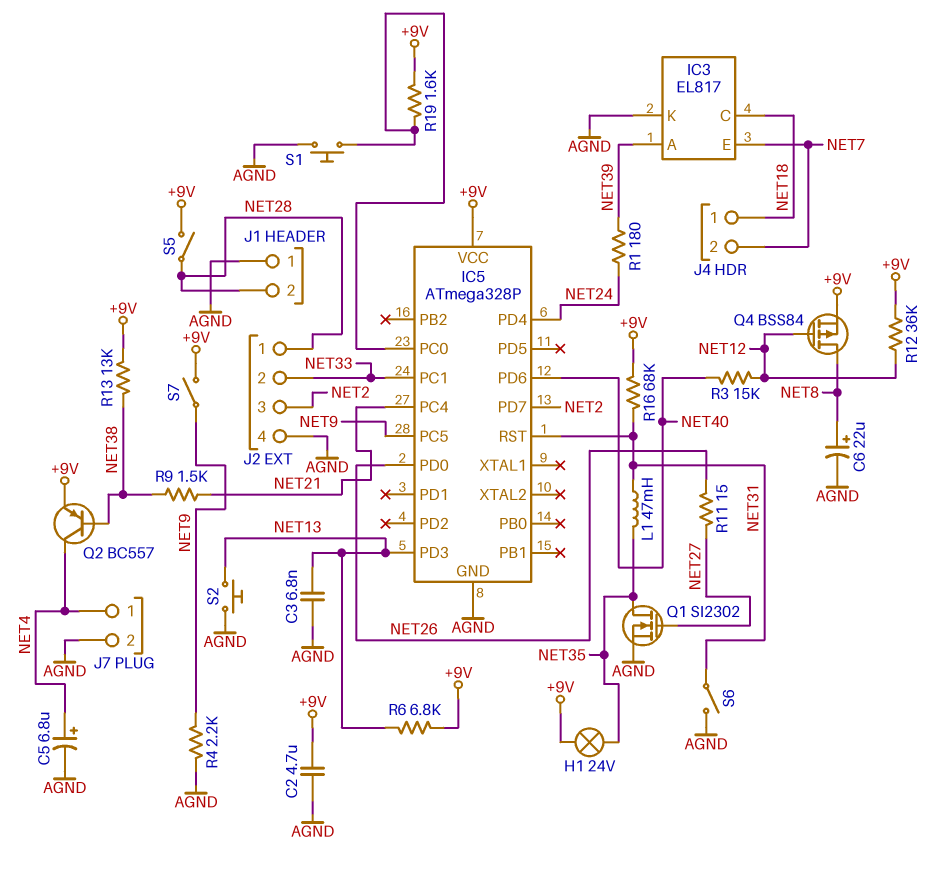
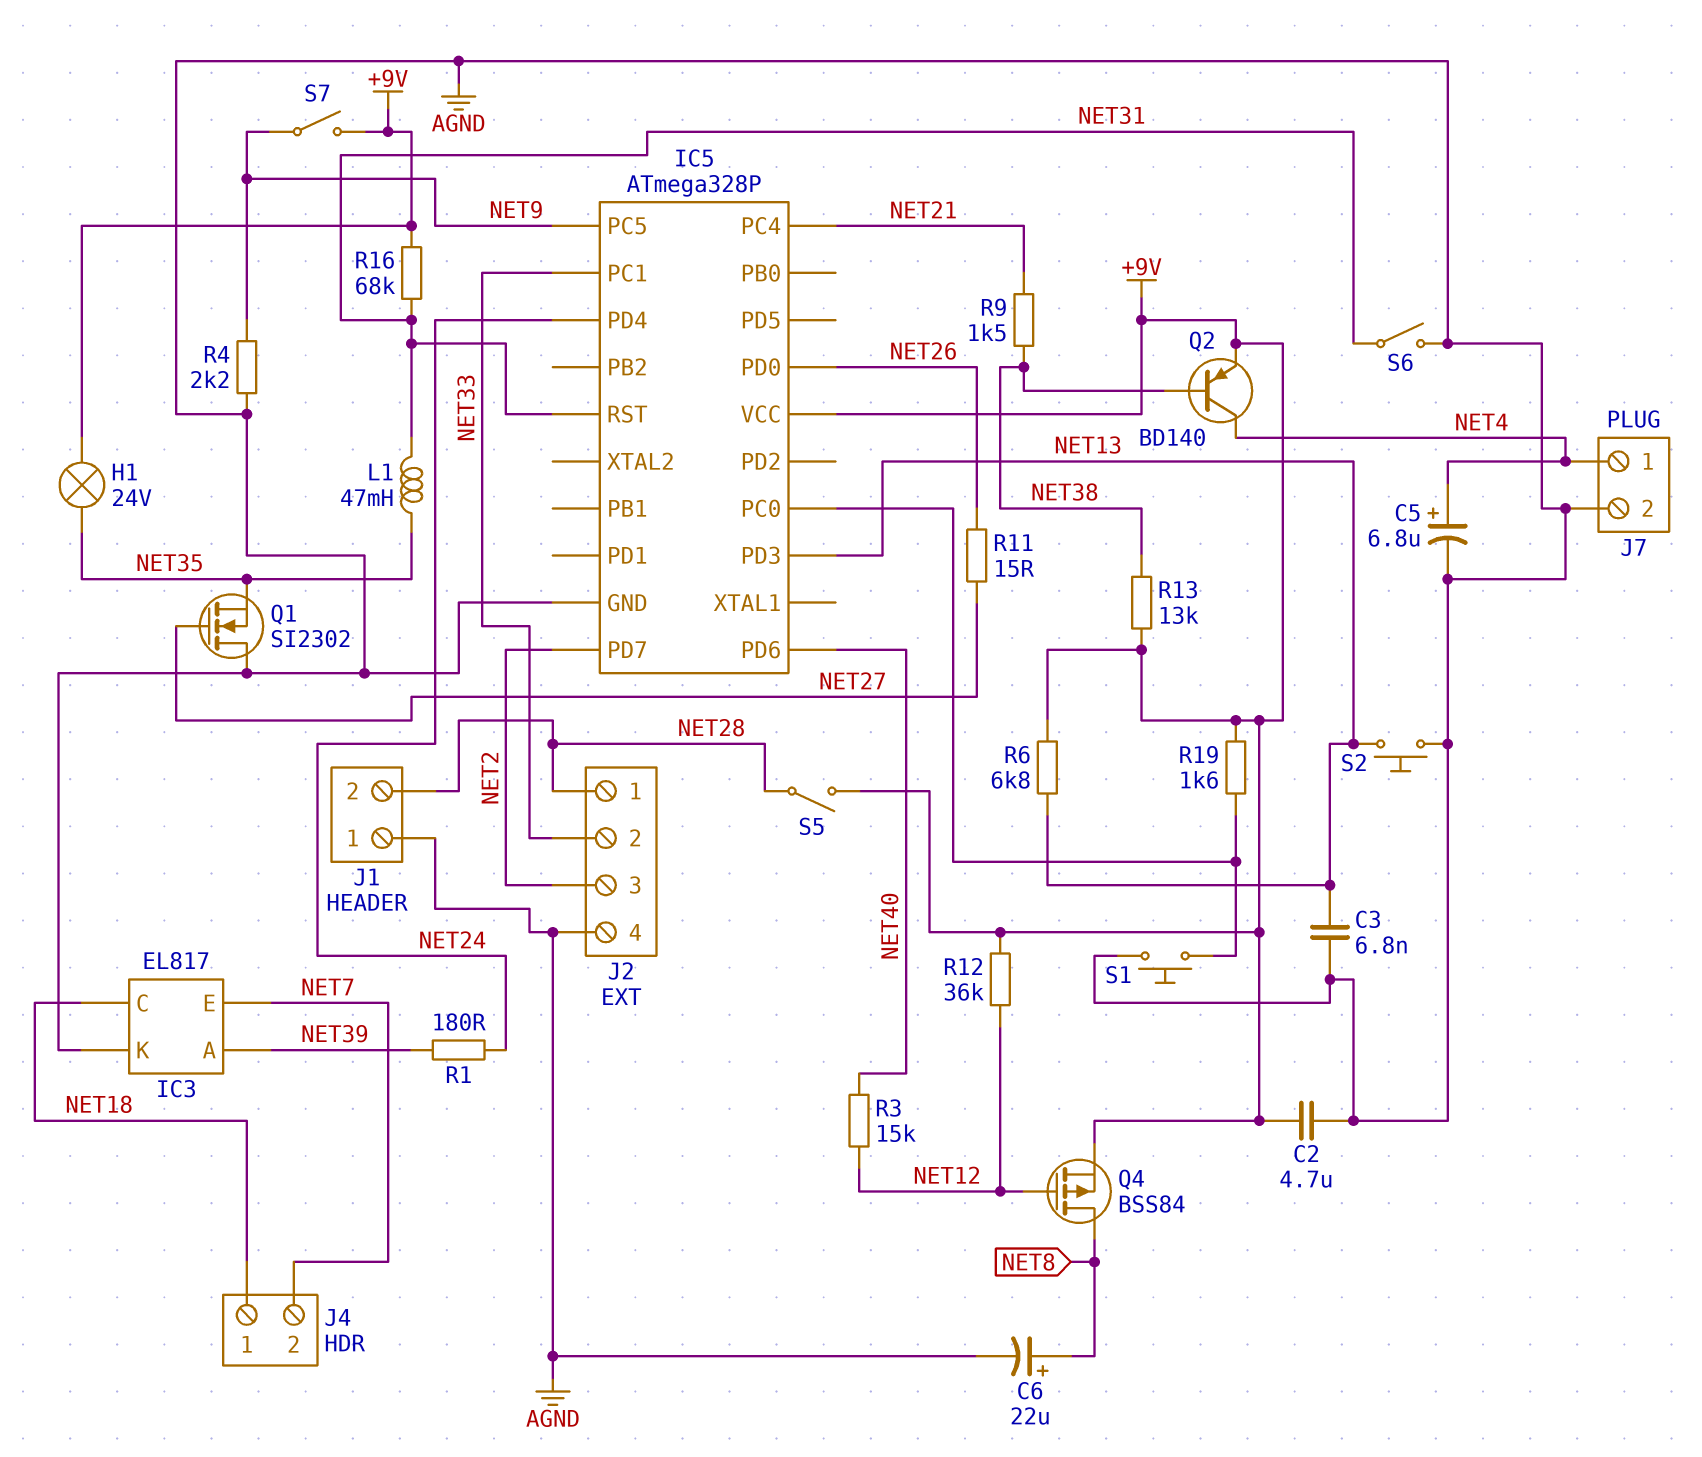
Q1: NMOS SI2302 (G NET27, D NET35, S AGND) -> NMOS SI2302 (G NET27, D AGND, S NET35)
Q2: PNP BC557 (B NET38, C NET4, E +9V) -> PNP BD140 (B NET38, C NET4, E +9V)

